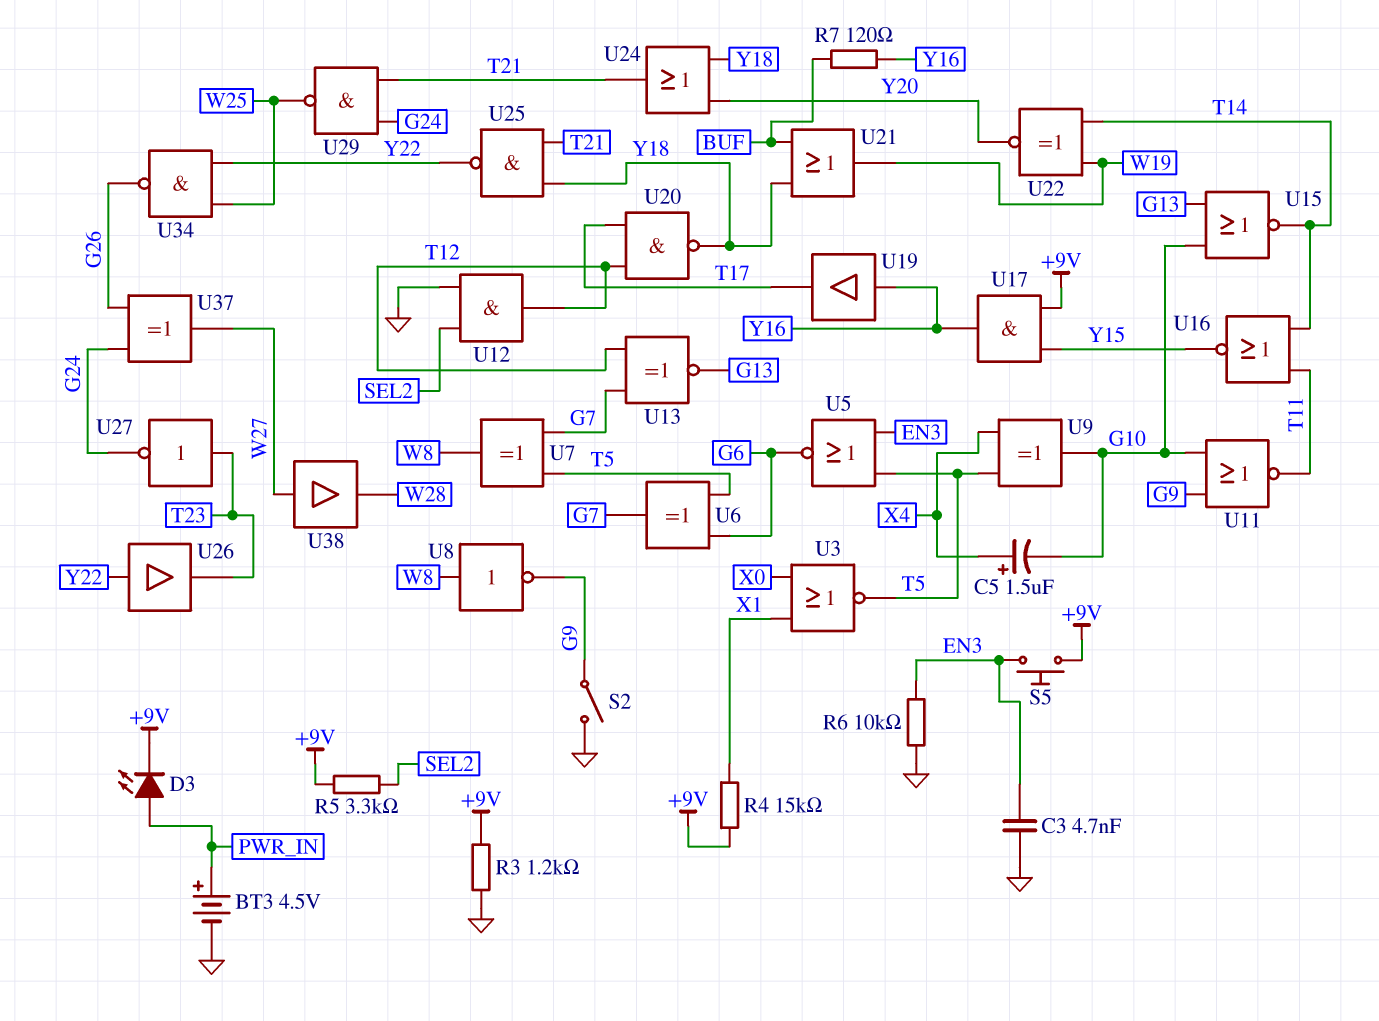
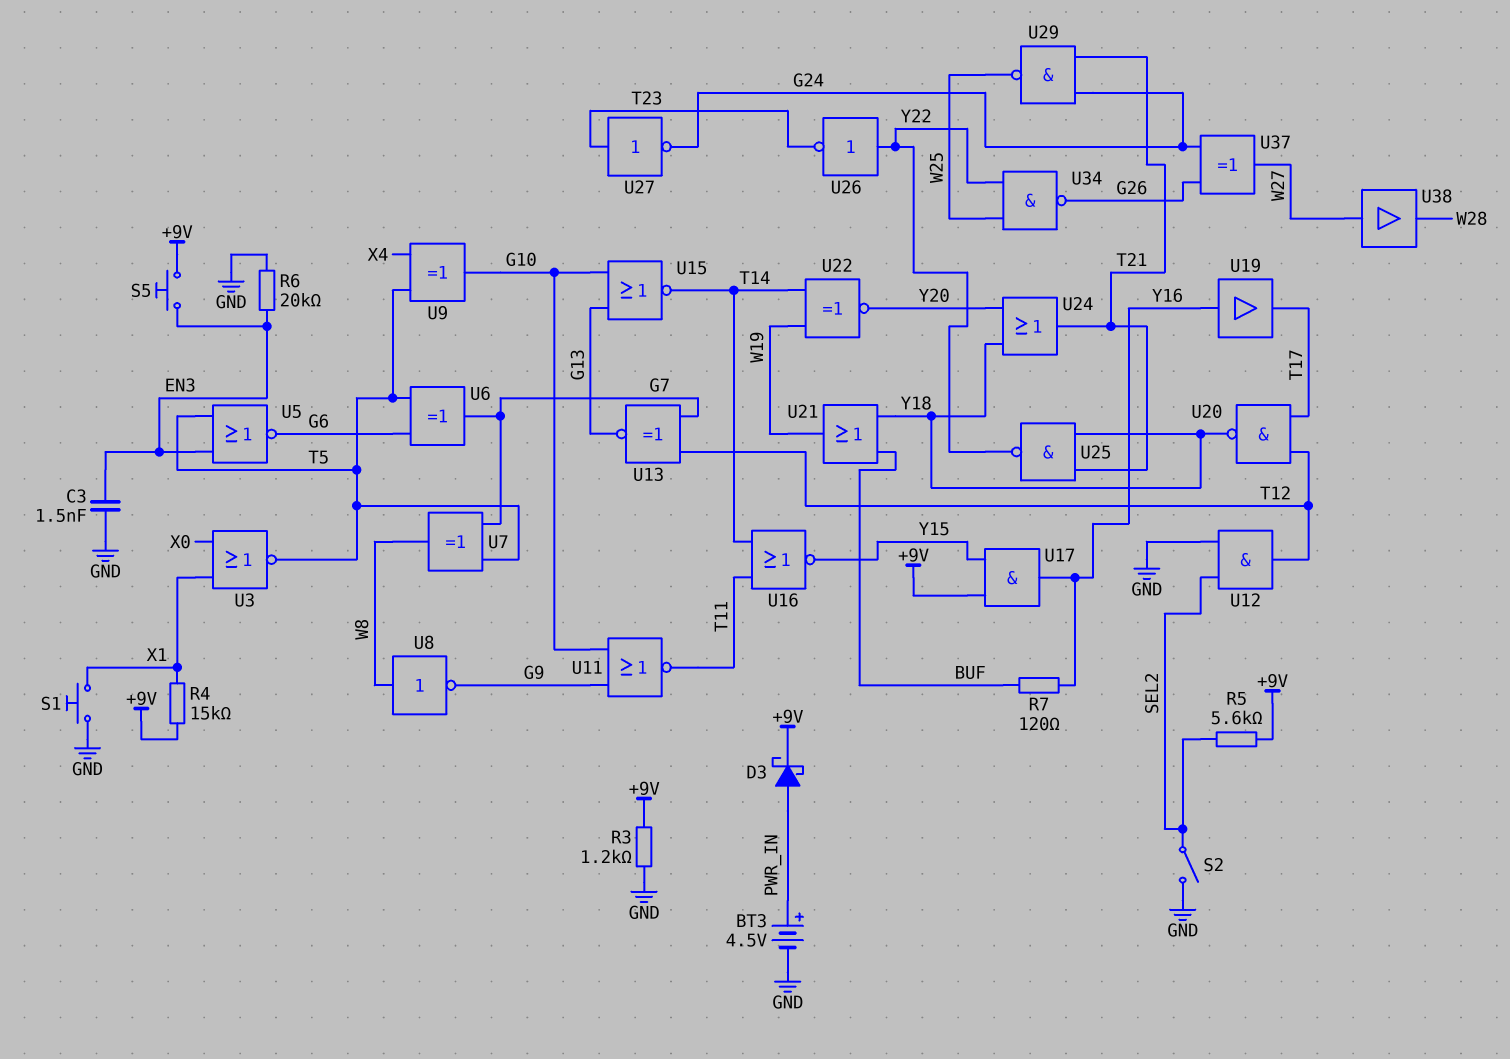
C3: 4.7nF (EN3, GND) -> 1.5nF (EN3, GND)
C5: 1.5uF (plus X4, minus G10) -> none
D3: LED (A PWR_IN, K +9V) -> schottky (A PWR_IN, K +9V)
R5: 3.3k (+9V, SEL2) -> 5.6k (+9V, SEL2)
R6: 10k (EN3, GND) -> 20k (EN3, GND)
S1: none -> button (GND, X1)
S2: switch (G9, GND) -> switch (GND, SEL2)
U26: buffer (in Y22, out T23) -> NOT (in Y22, out T23)

